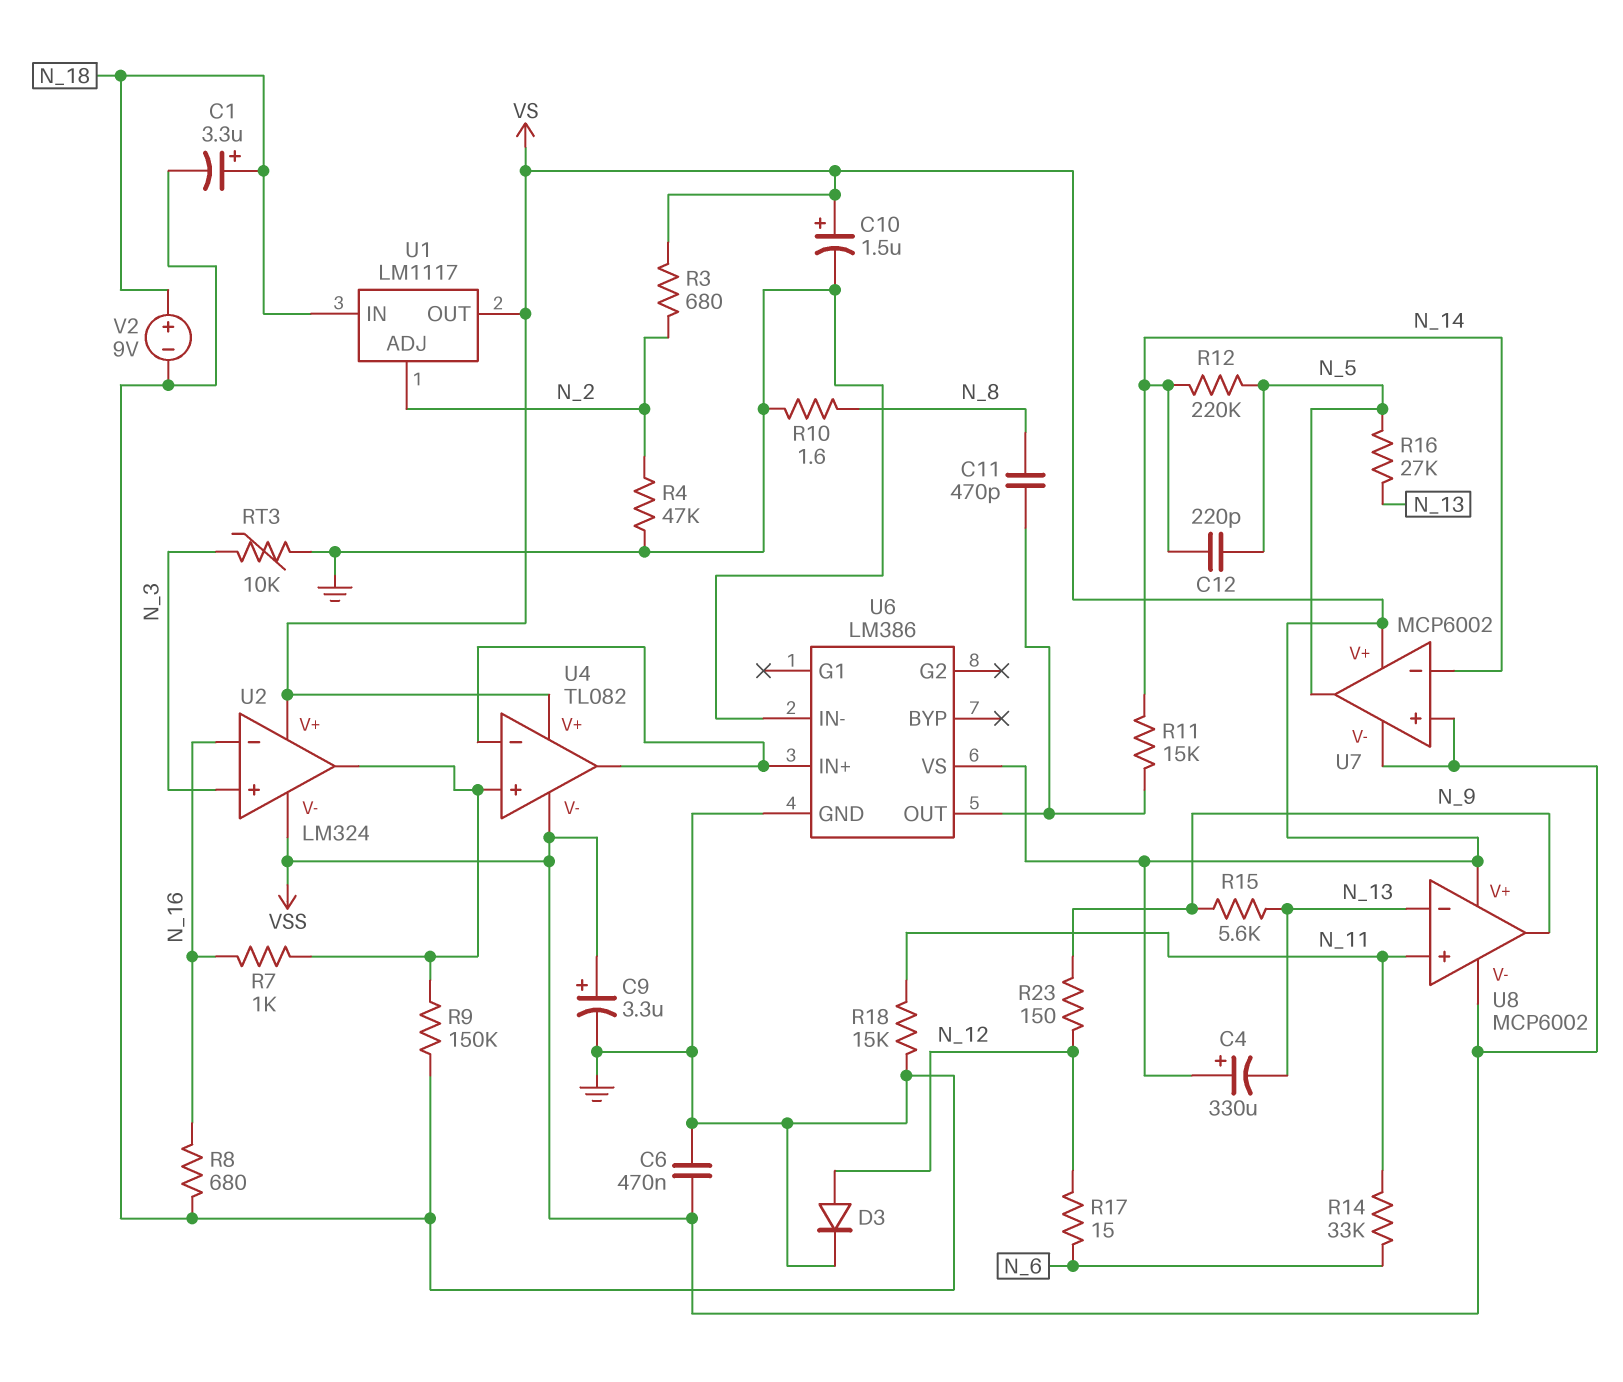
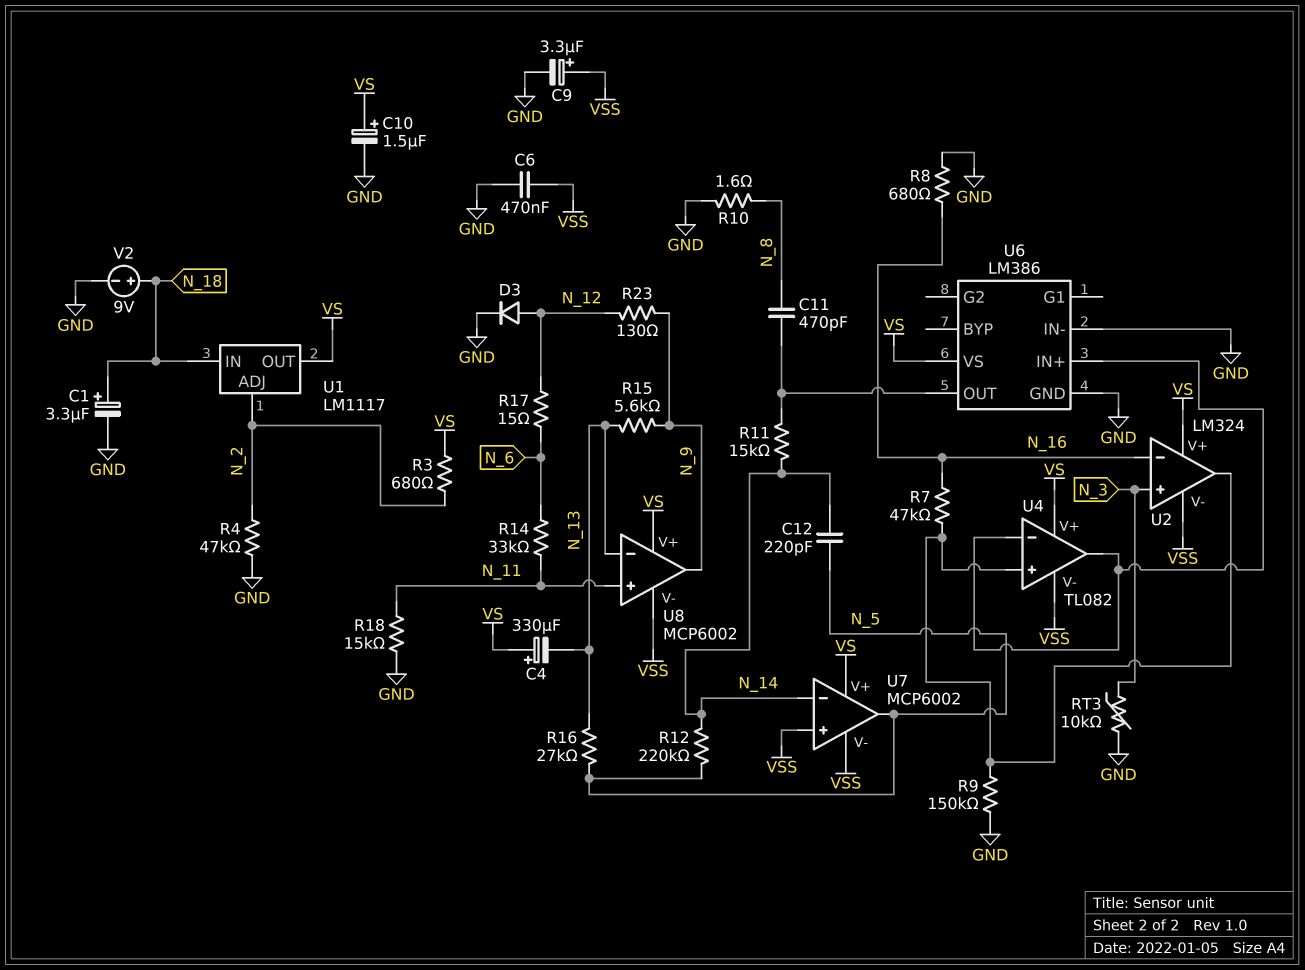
R7: 1k (N_16, U2/out) -> 47k (N_16, U2/out)
R23: 150 (N_9, N_12) -> 130 (N_9, N_12)

